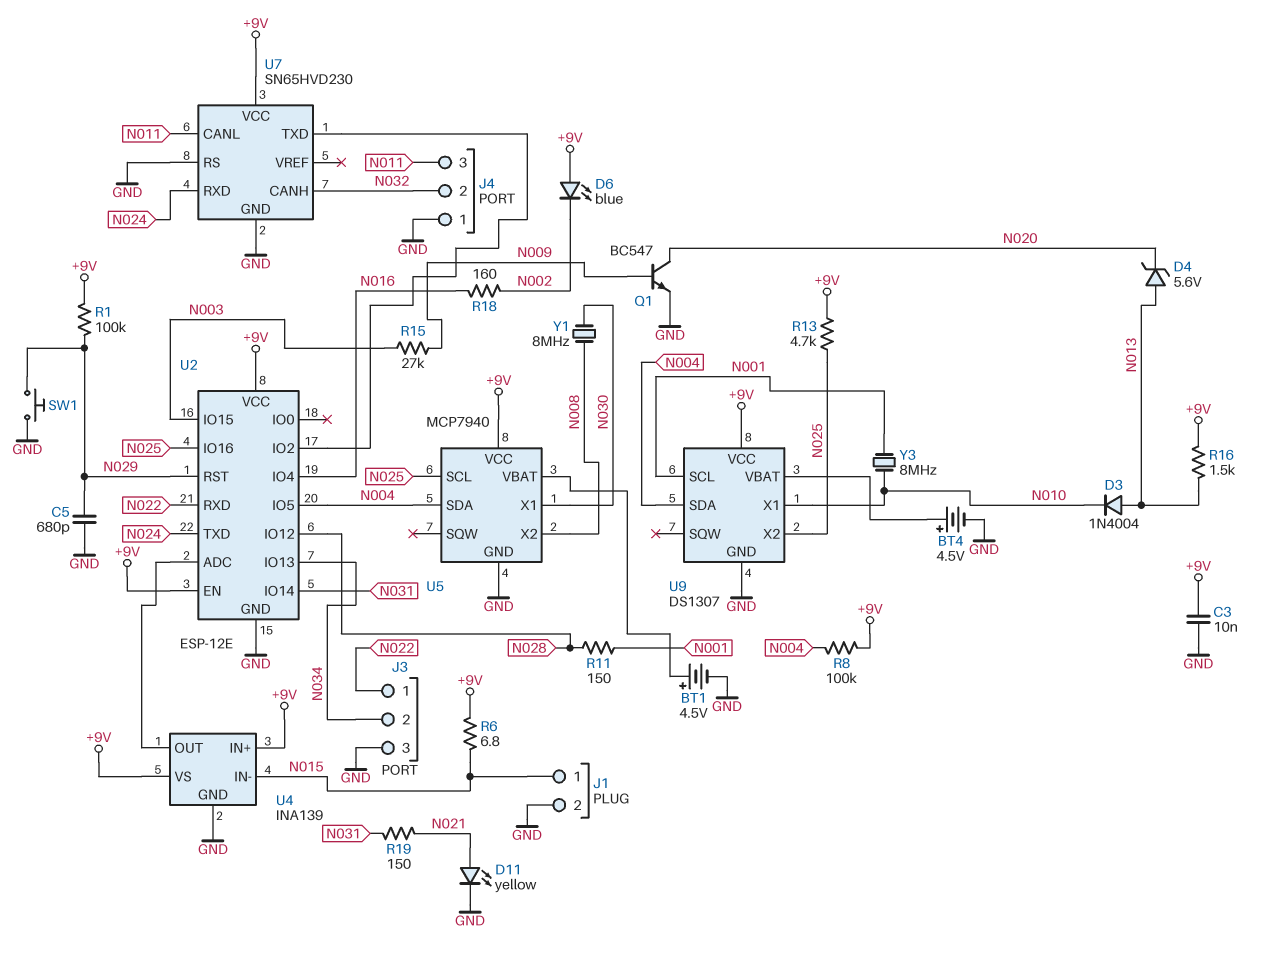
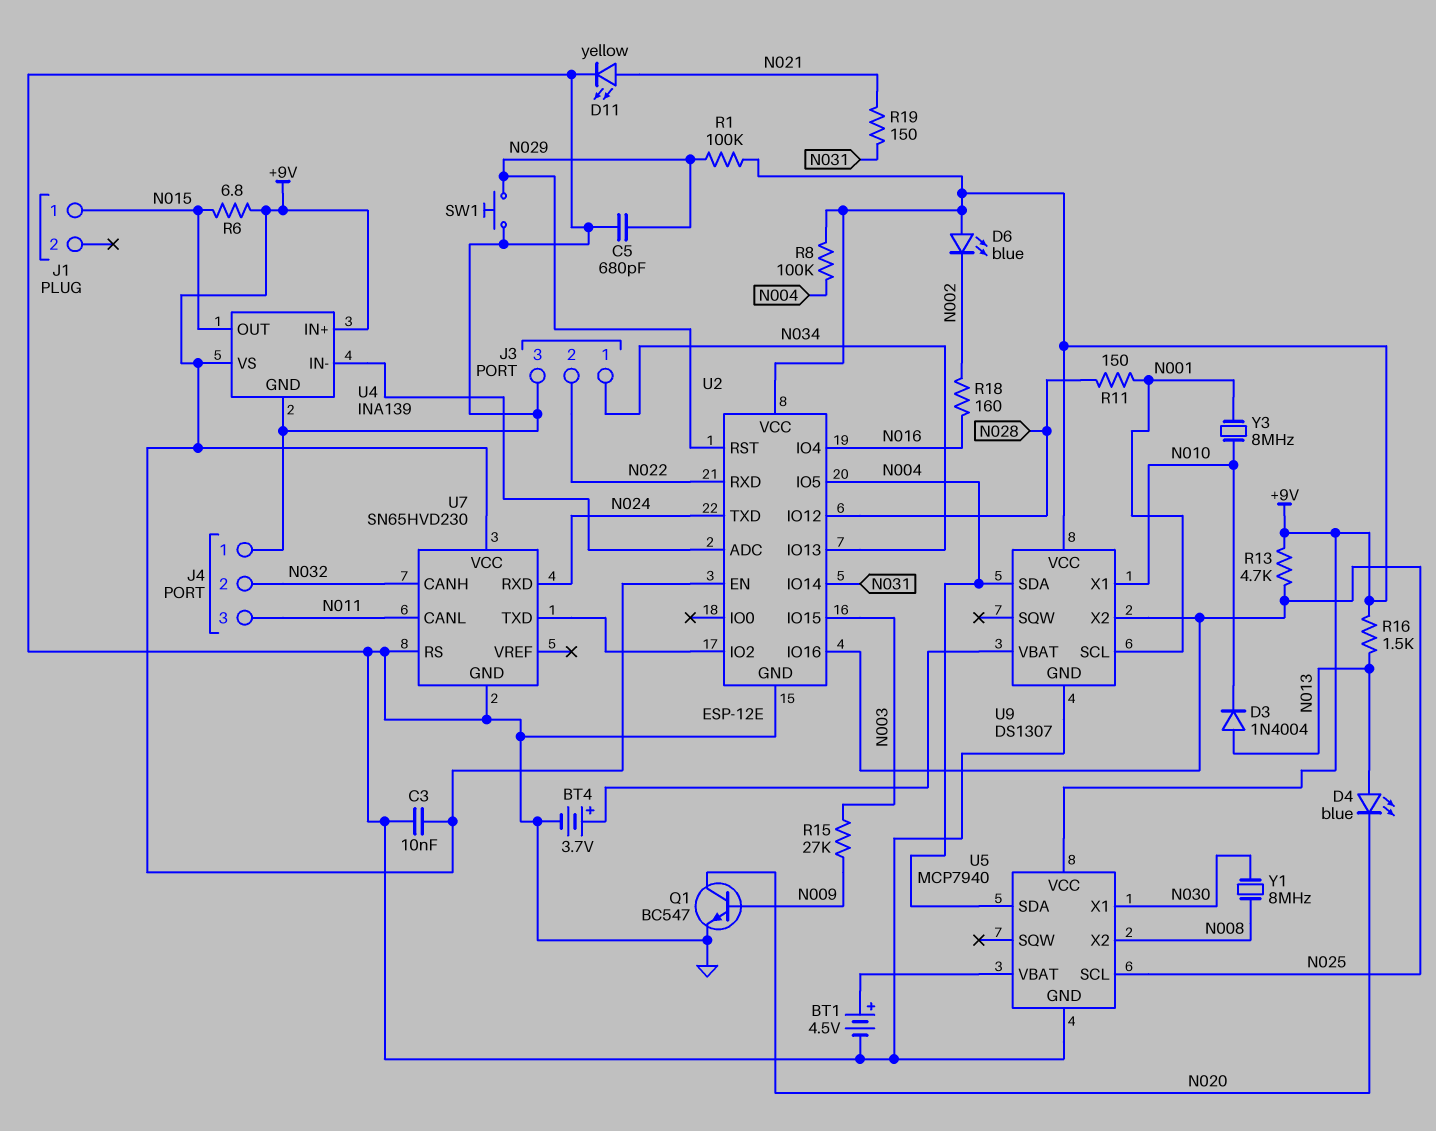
BT4: 4.5V (plus U9/VBAT, minus GND) -> 3.7V (plus U9/VBAT, minus GND)
D4: zener 5.6V (A N013, K N020) -> LED blue (A N013, K N020)
J1 pin 2: GND -> none
J3 pin 1: N022 -> N034
J3 pin 2: N034 -> N022
U4 pin IN-: N015 -> U2/ADC
U4 pin OUT: U2/ADC -> N015

